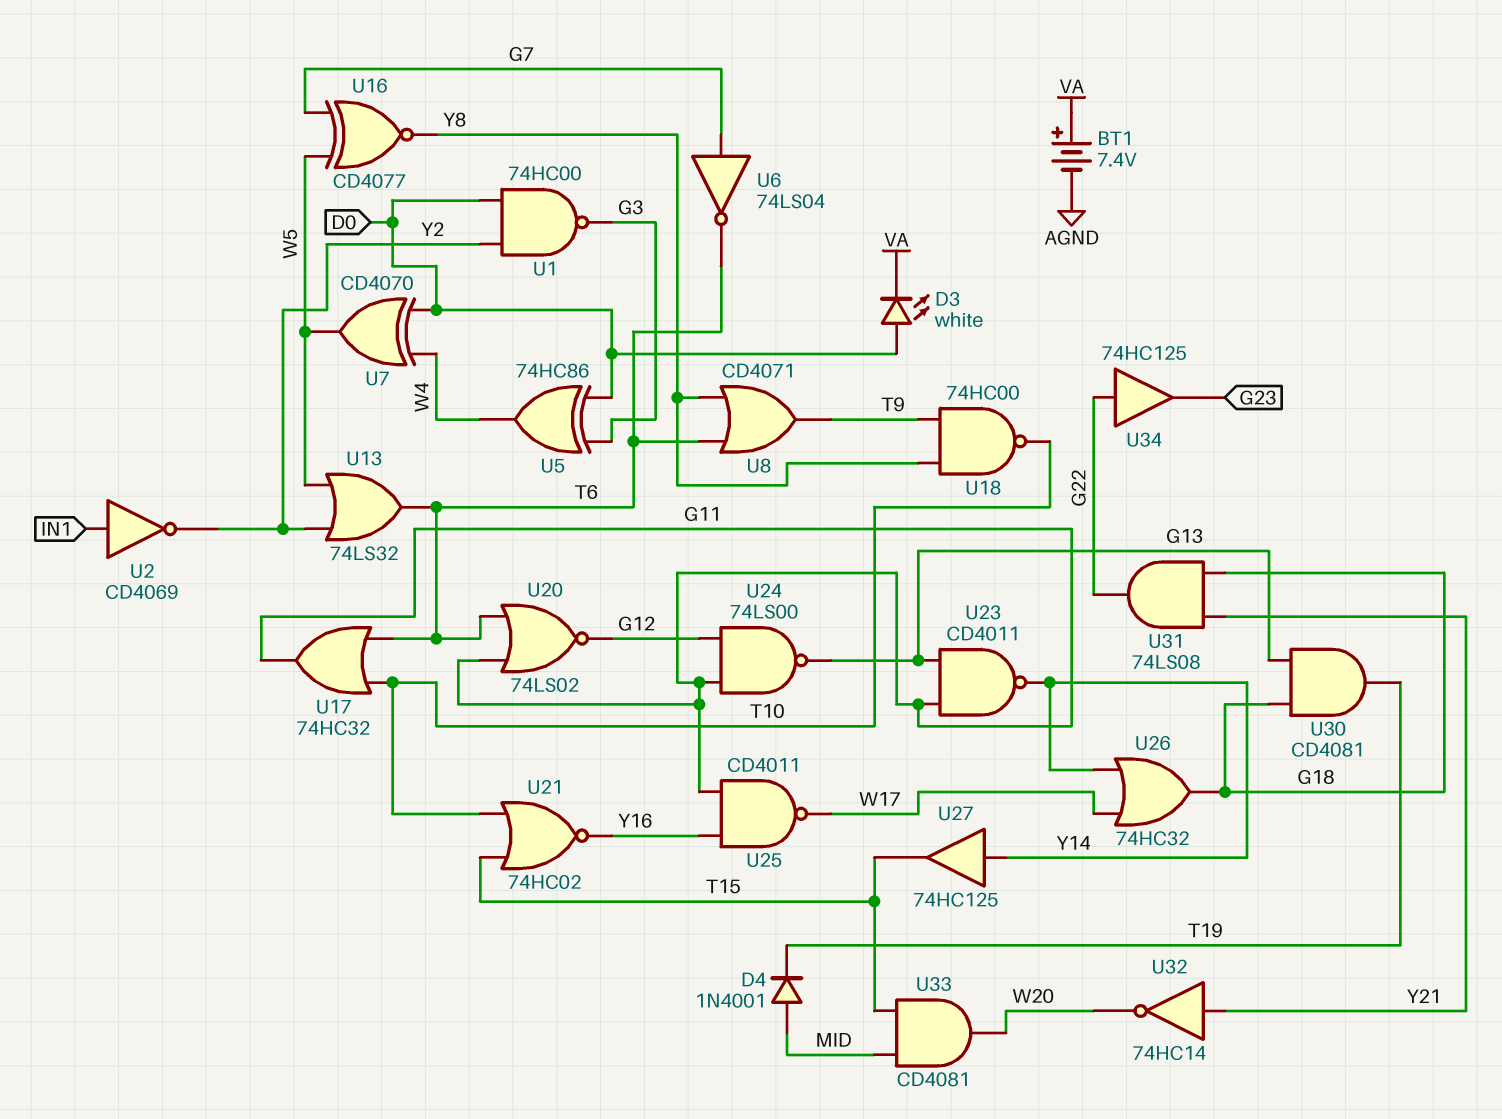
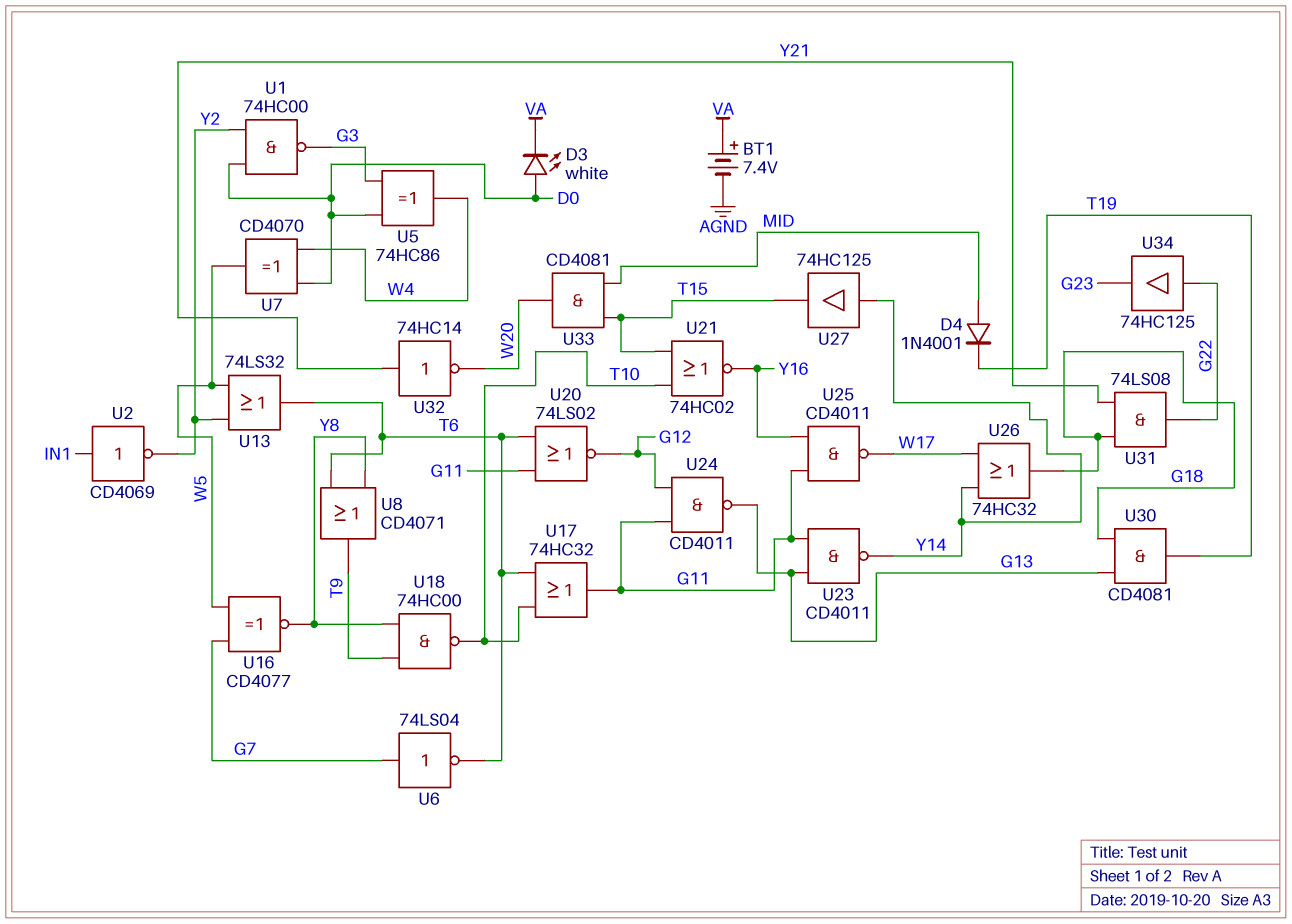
U24: NAND 74LS00 (in G11, in G12, out G13) -> NAND CD4011 (in G11, in G12, out G13)

